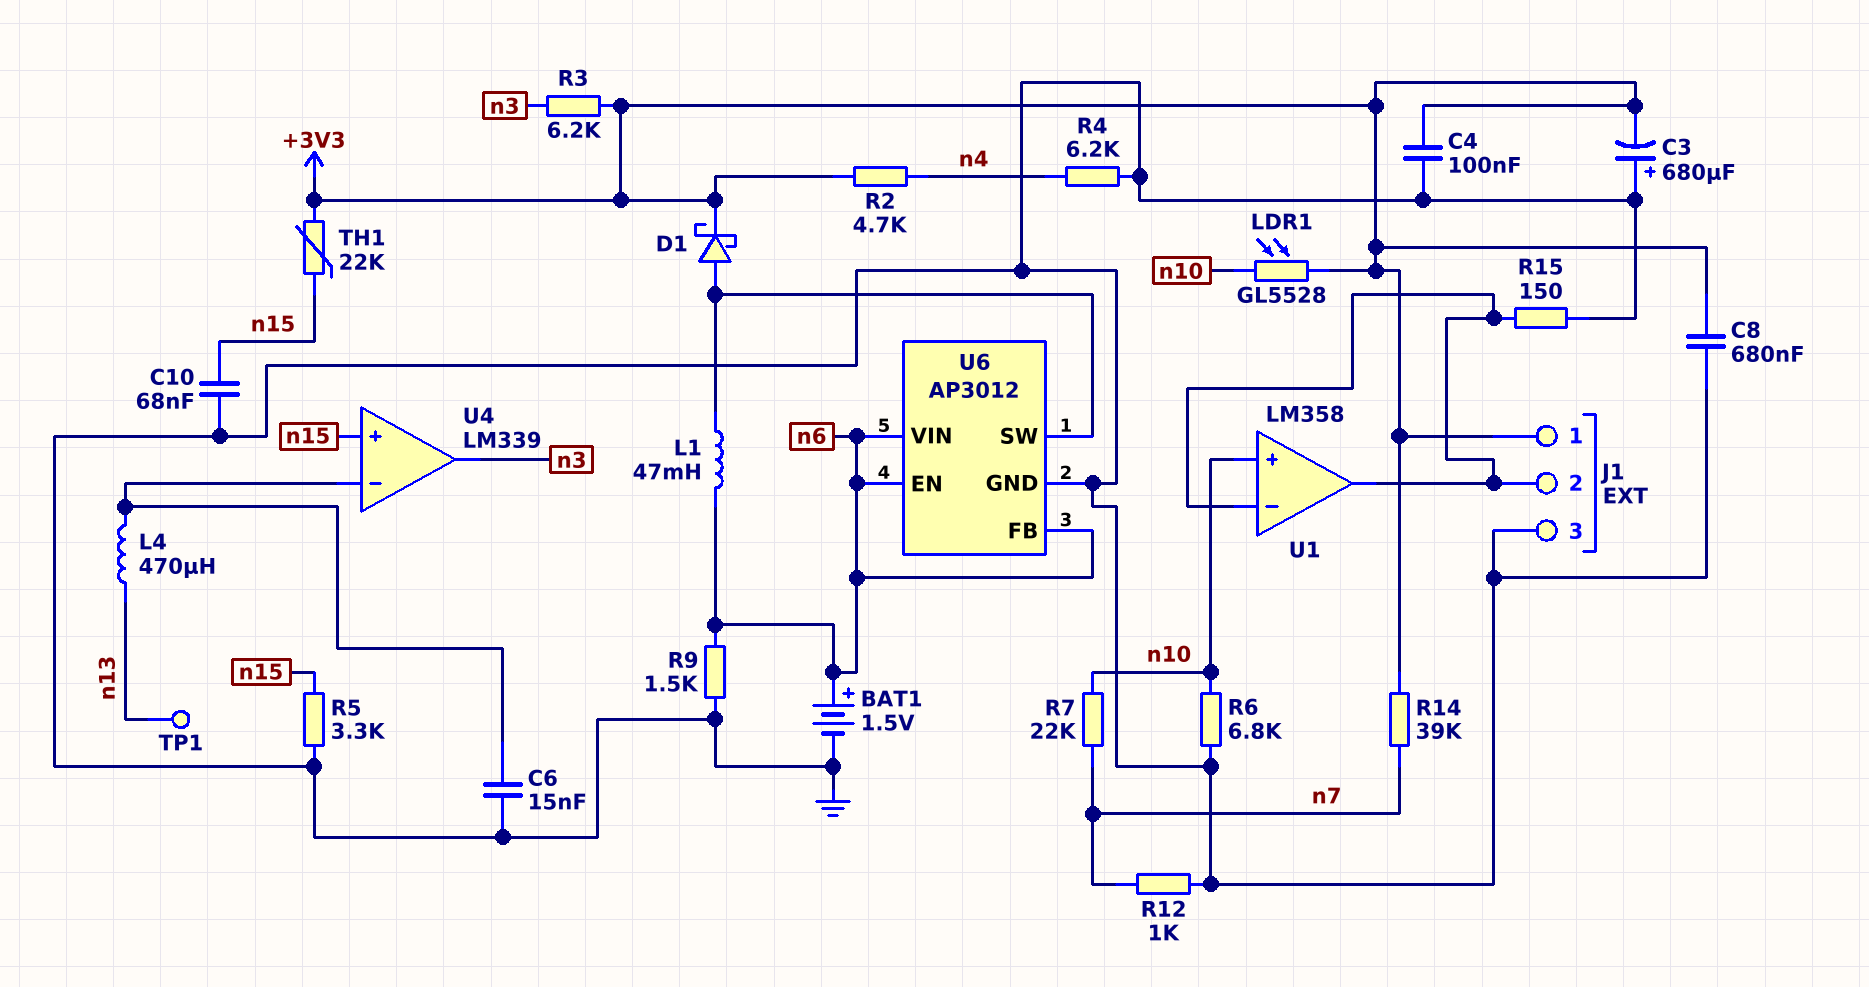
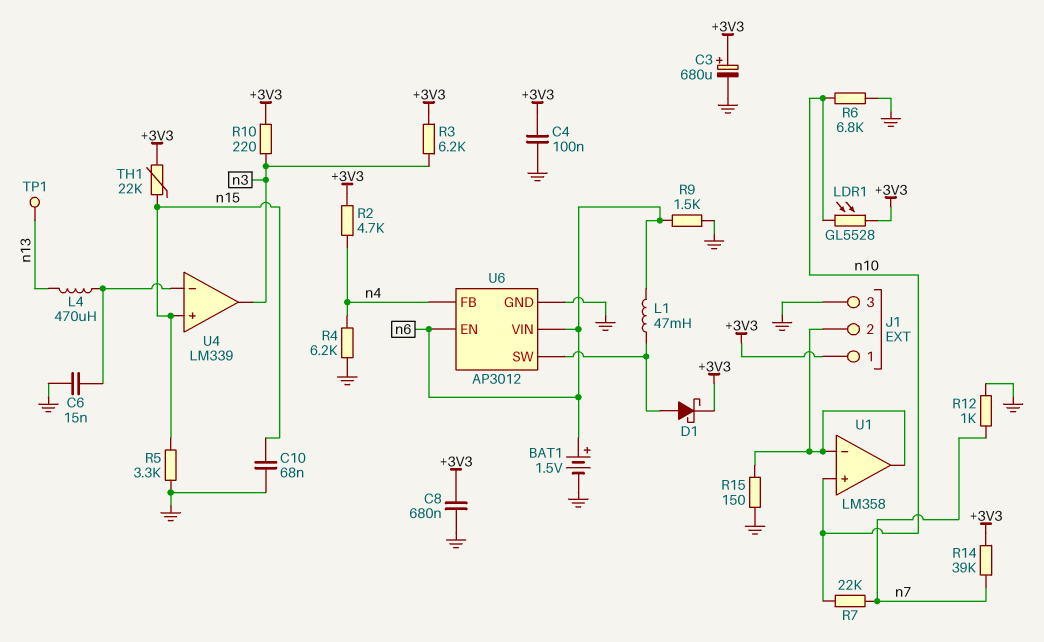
C3: 680uF (plus GND, minus +3V3) -> 680uF (plus +3V3, minus GND)
R10: none -> 220 (+3V3, n3)
U6 pin FB: n6 -> n4

